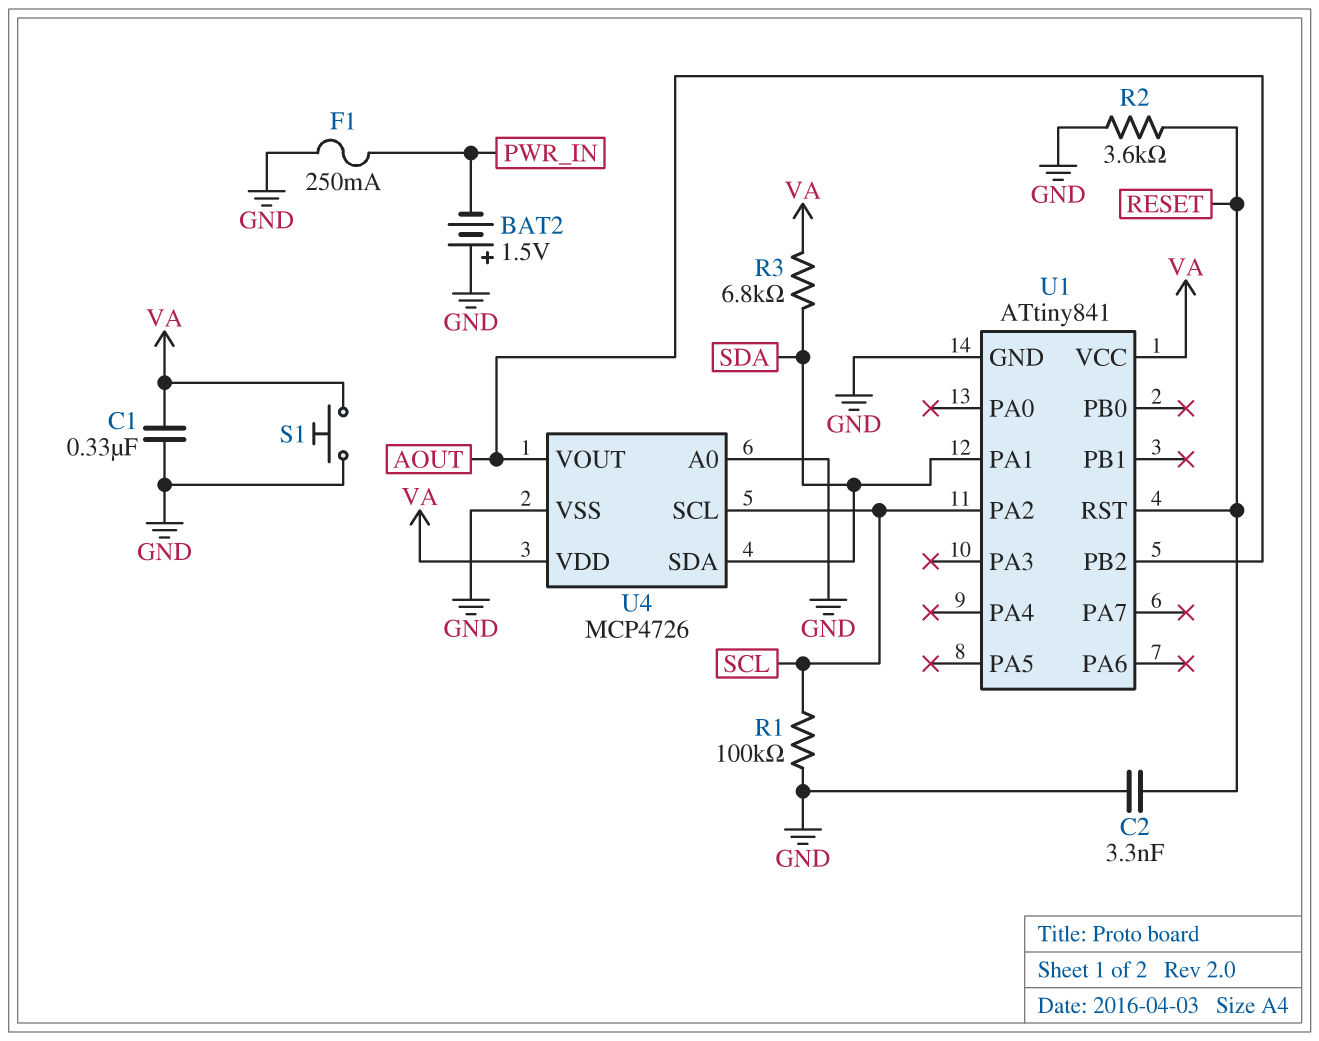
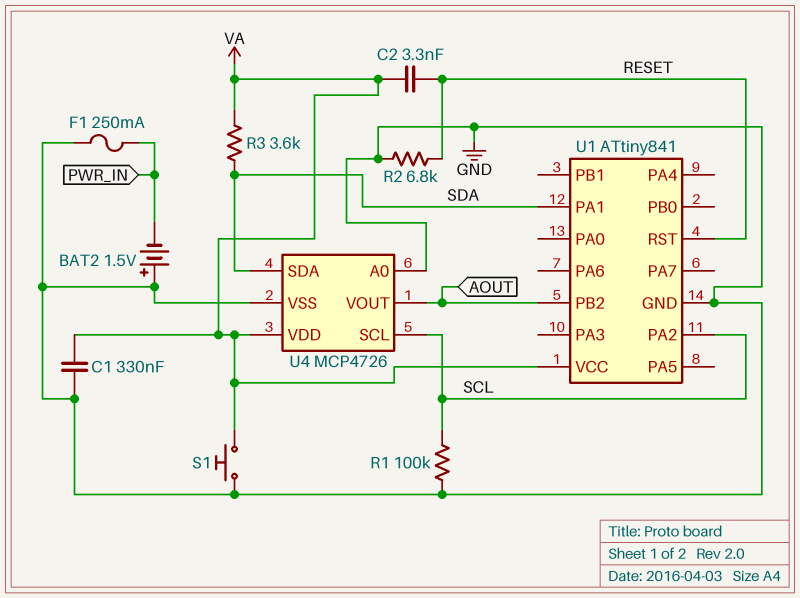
C2: 3.3nF (GND, RESET) -> 3.3nF (RESET, VA)
R2: 3.6k (GND, RESET) -> 6.8k (GND, RESET)
R3: 6.8k (SDA, VA) -> 3.6k (SDA, VA)

